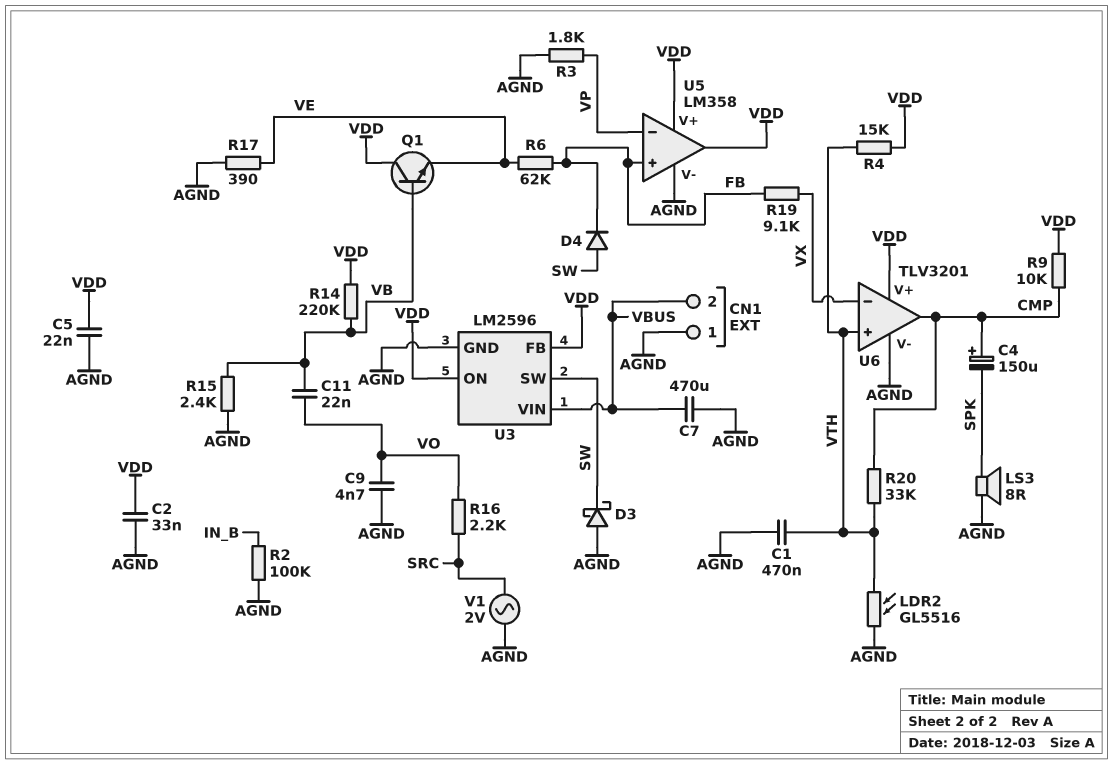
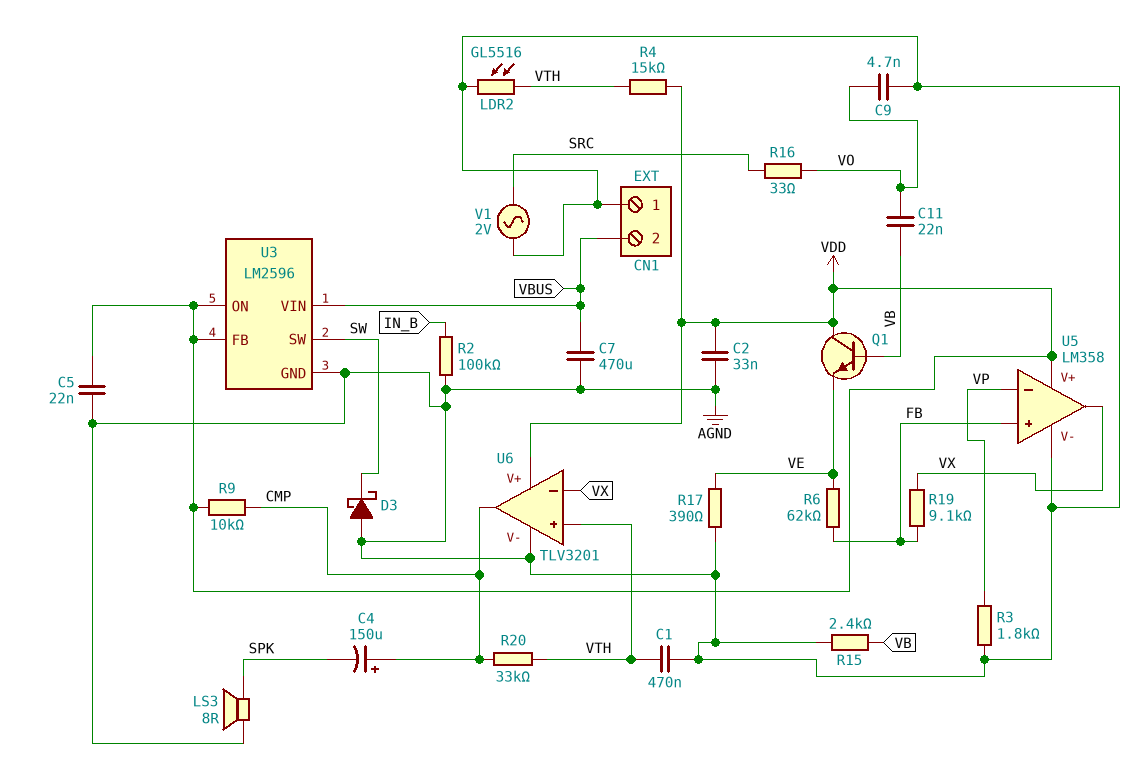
D4: diode (A SW, K FB) -> none
R14: 220k (VB, VDD) -> none
R16: 2.2k (SRC, VO) -> 33 (SRC, VO)
U5 pin out: VDD -> VX

